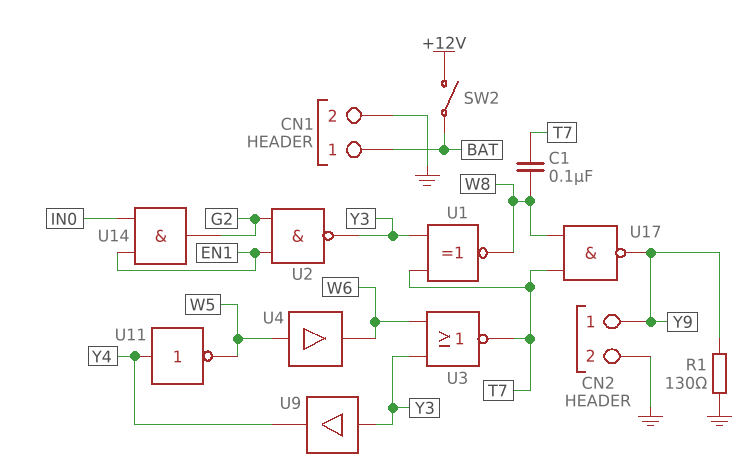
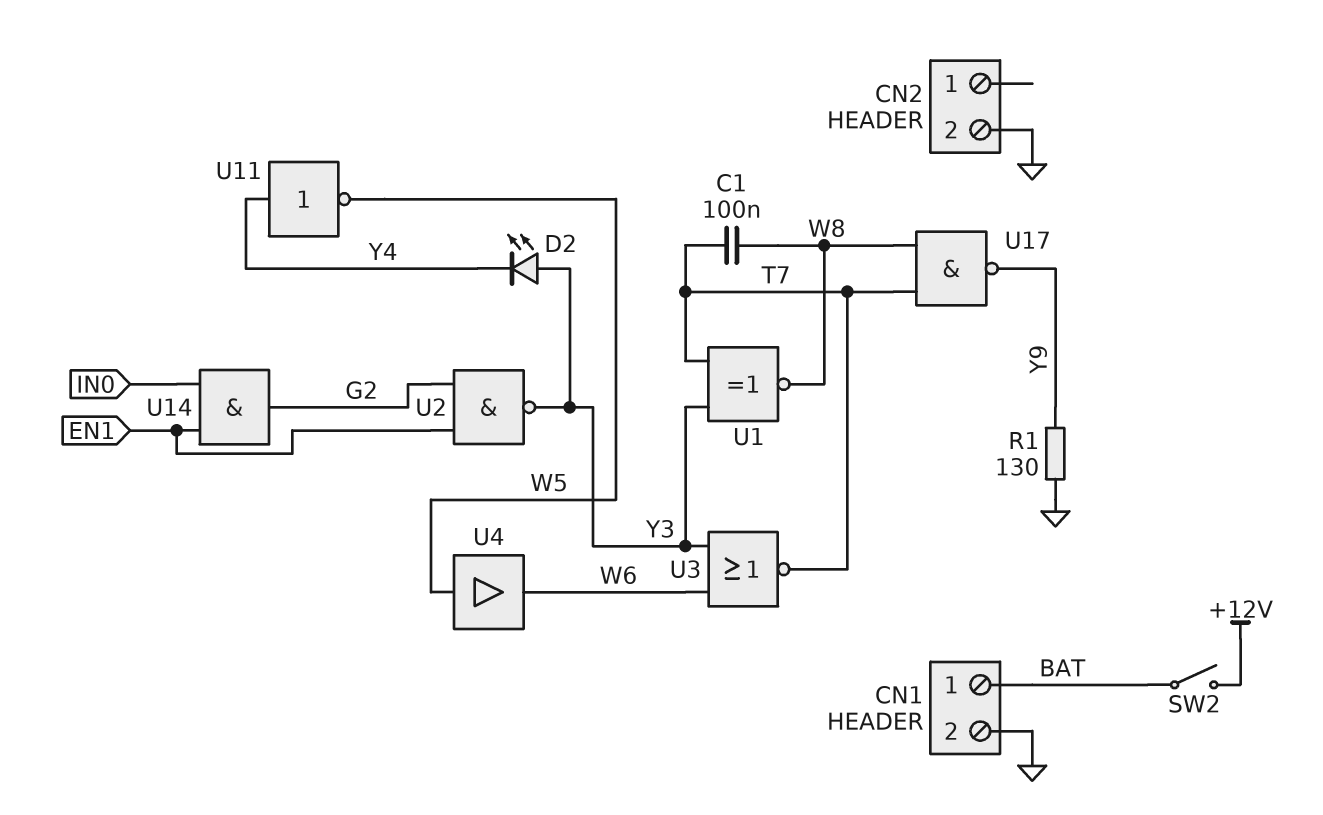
CN2 pin 1: Y9 -> none
D2: none -> LED (A Y3, K Y4)
U9: buffer (in Y3, out Y4) -> none

